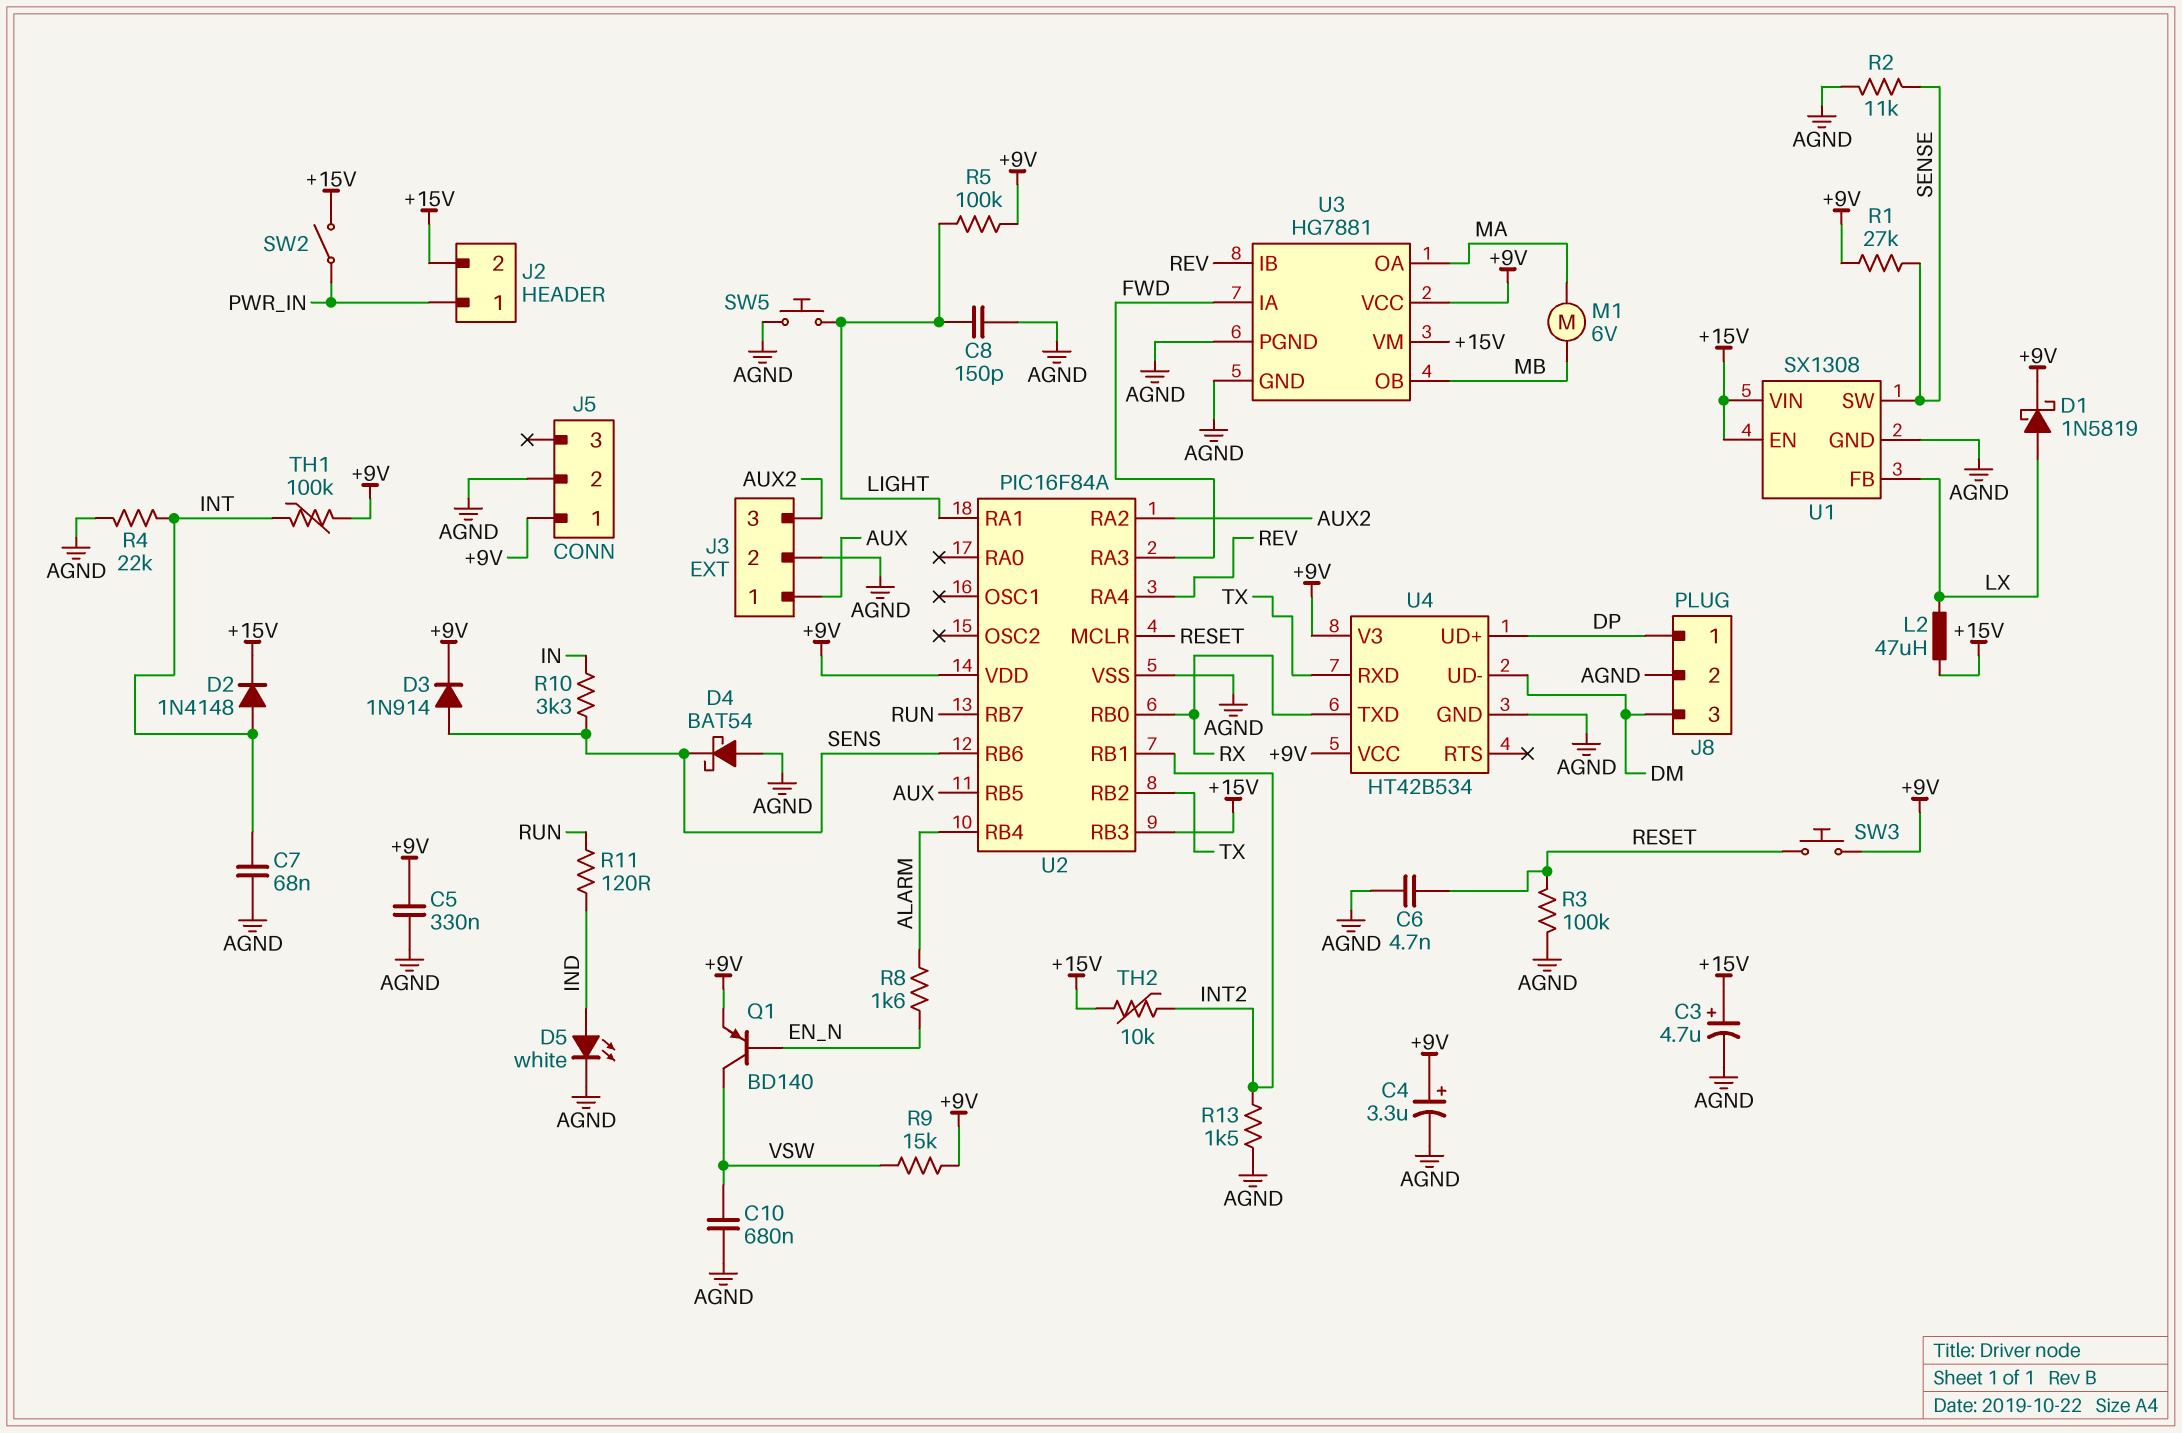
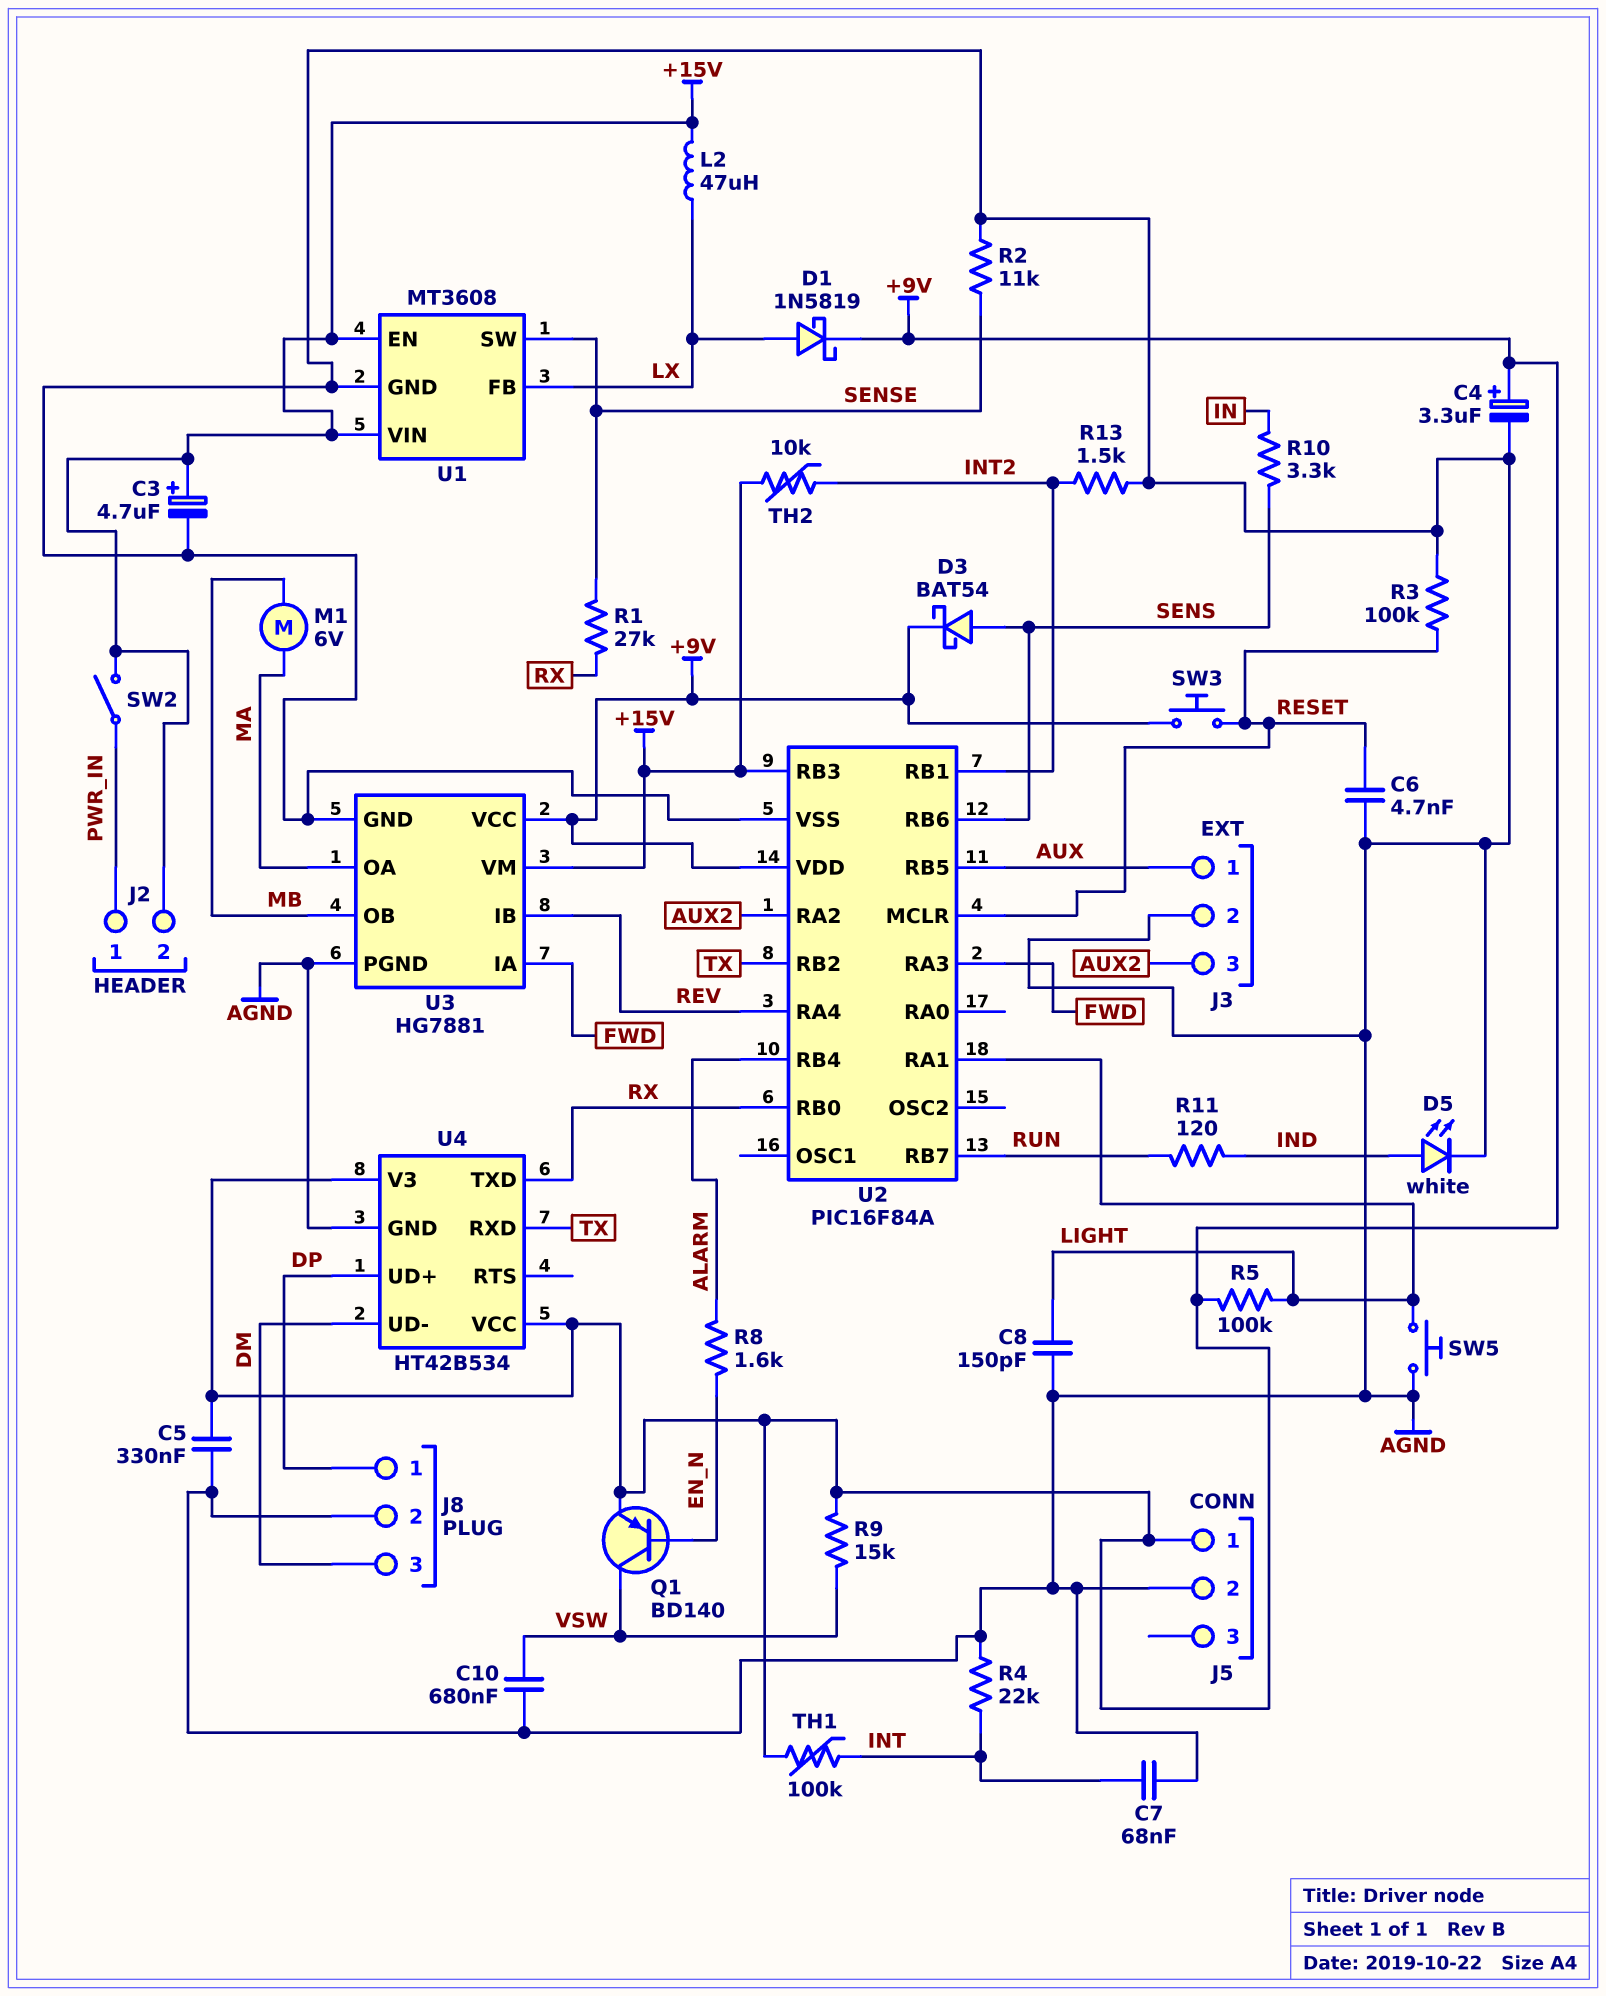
D2: diode 1N4148 (A INT, K +15V) -> none
D3: diode 1N914 (A SENS, K +9V) -> schottky BAT54 (A SENS, K +9V)
D4: schottky BAT54 (A AGND, K SENS) -> none
R1: 27k (+9V, SENSE) -> 27k (RX, SENSE)
U1: SX1308 -> MT3608

